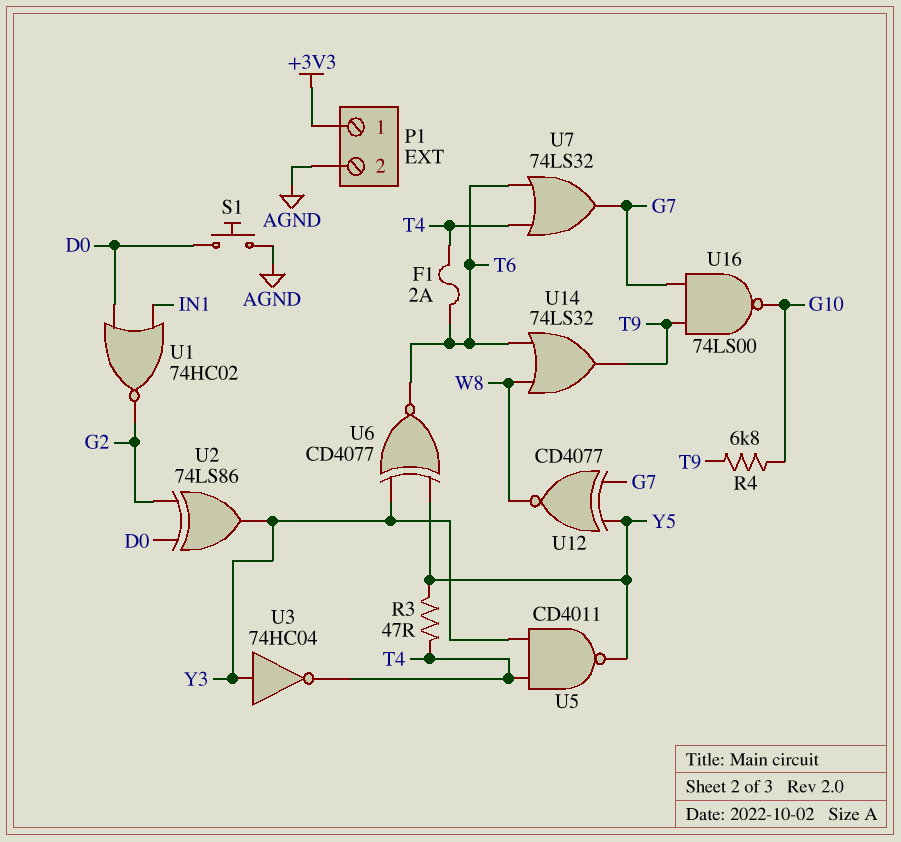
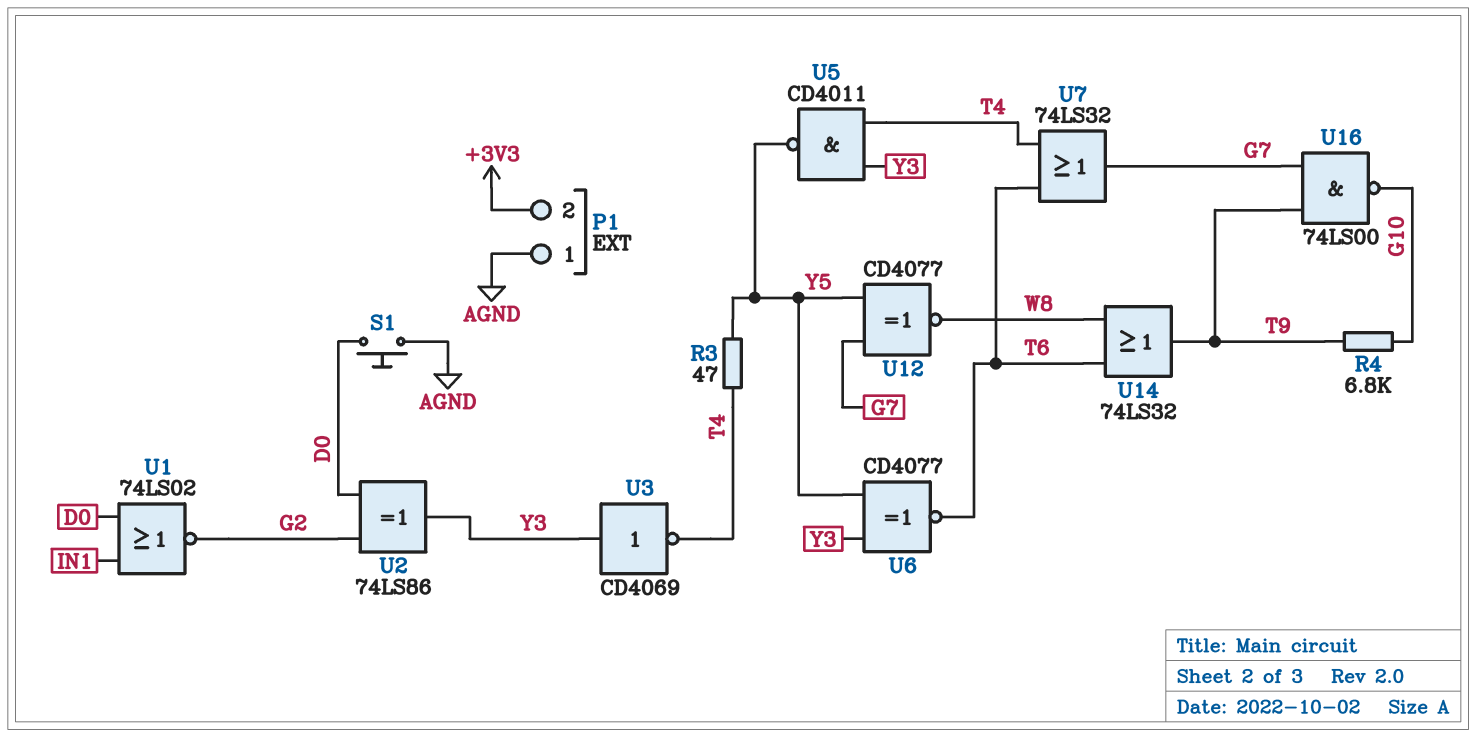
F1: 2A (T4, T6) -> none
P1 pin 1: +3V3 -> AGND
P1 pin 2: AGND -> +3V3
U1: NOR 74HC02 (in D0, in IN1, out G2) -> NOR 74LS02 (in D0, in IN1, out G2)
U3: NOT 74HC04 (in Y3, out T4) -> NOT CD4069 (in Y3, out T4)

